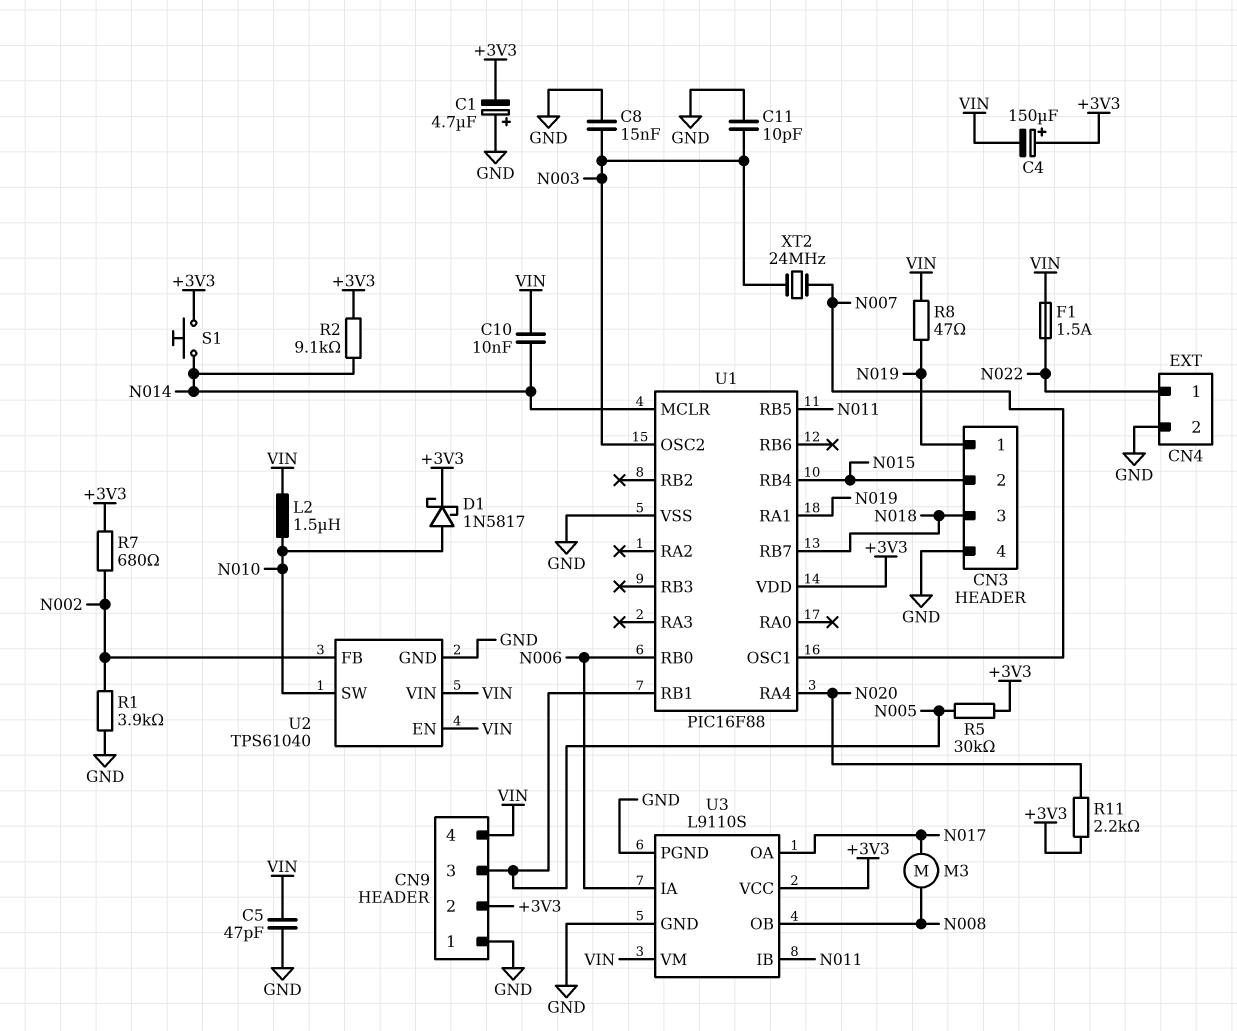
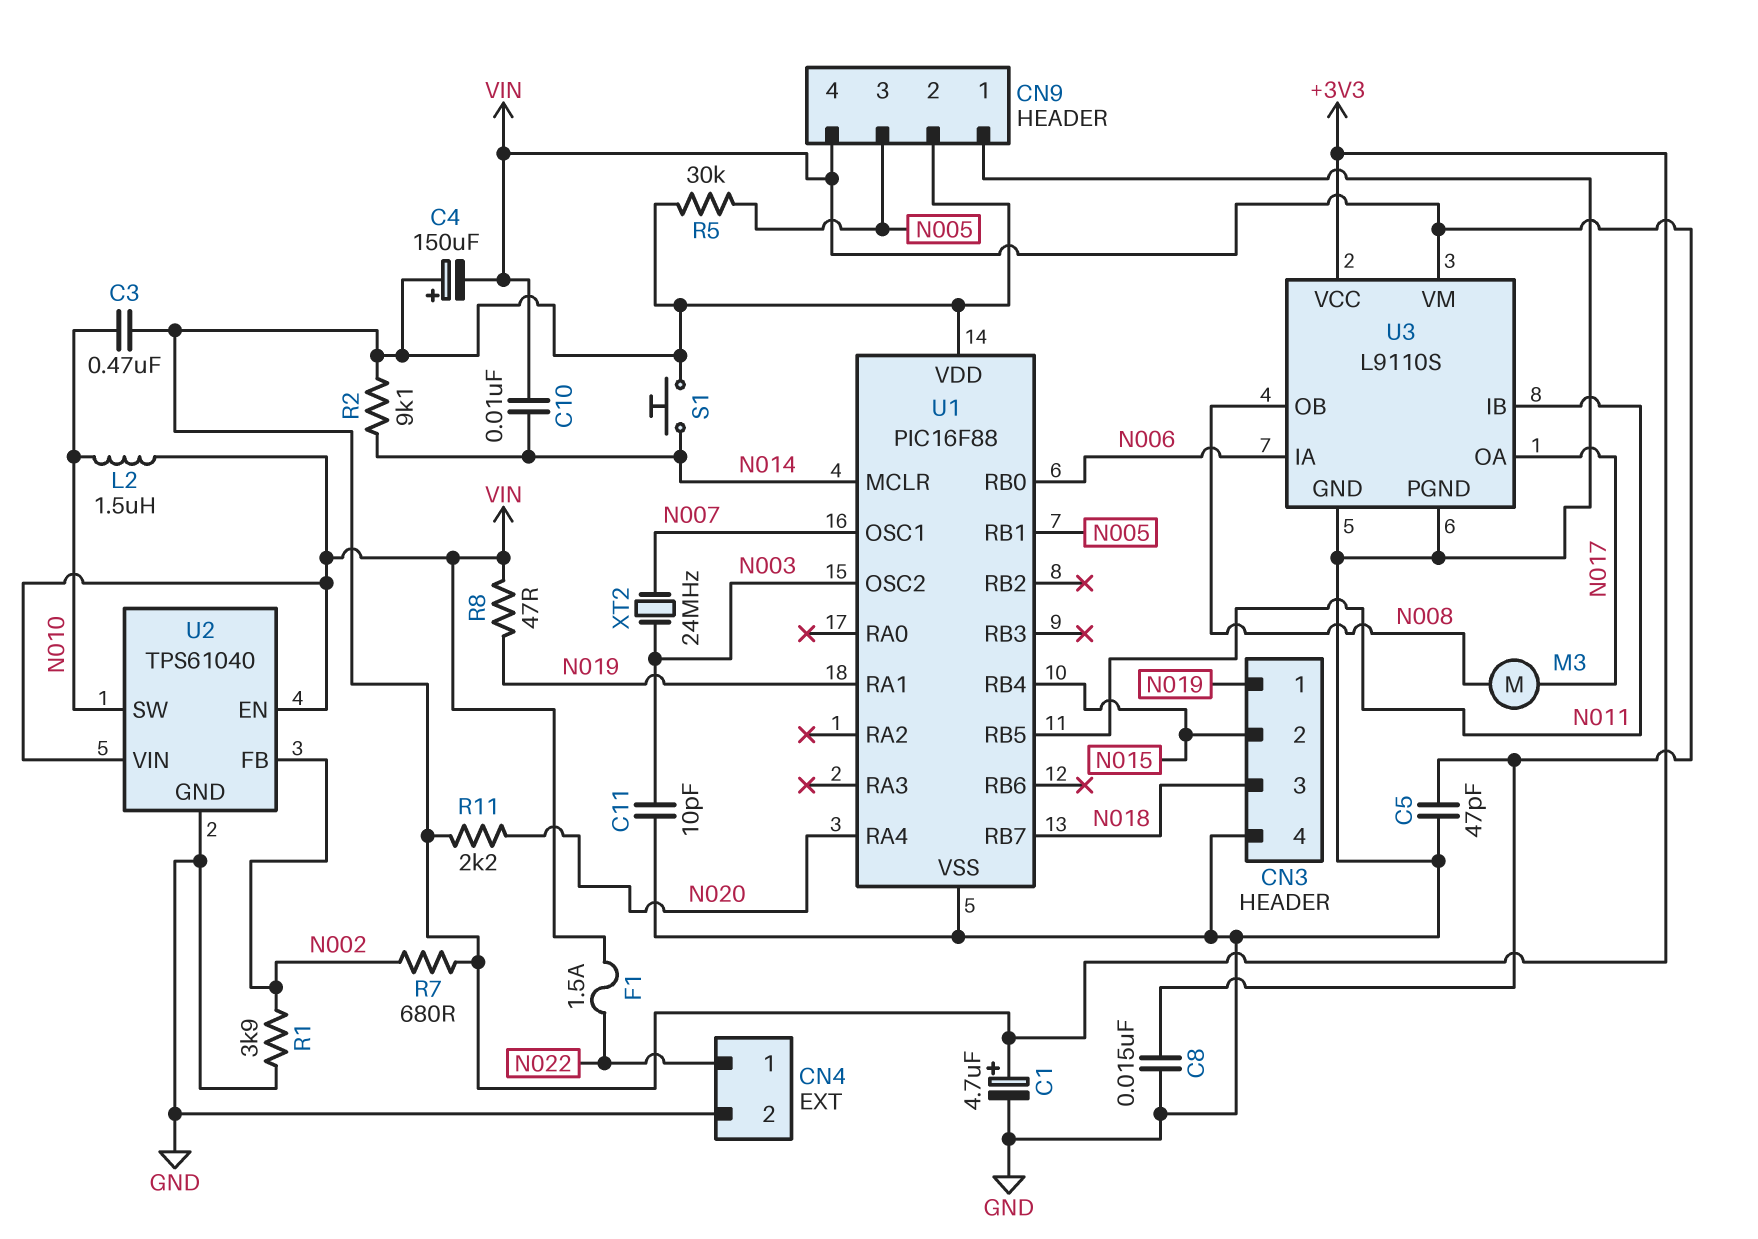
C1: 4.7uF (plus GND, minus +3V3) -> 4.7uF (plus +3V3, minus GND)
C3: none -> 470nF (+3V3, N010)
C8: 15nF (GND, N003) -> 15nF (GND, VIN)
D1: schottky 1N5817 (A N010, K +3V3) -> none

